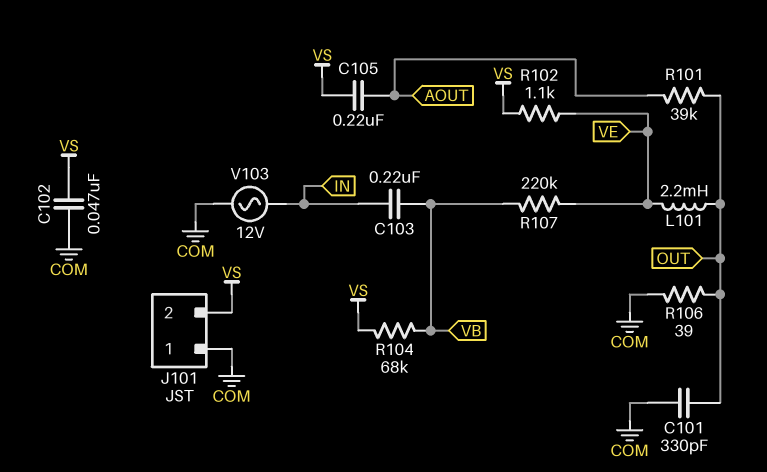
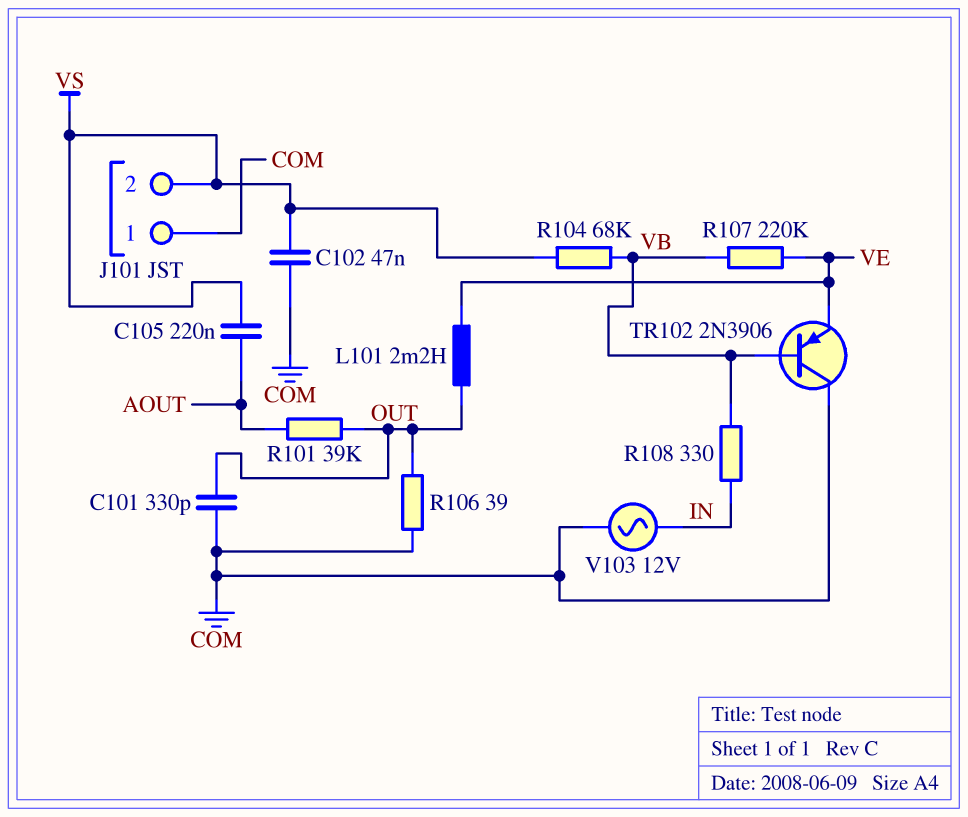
C103: 220nF (IN, VB) -> none
R102: 1.1k (VE, VS) -> none
R108: none -> 330 (IN, VB)
TR102: none -> PNP 2N3906 (B VB, C COM, E VE)

